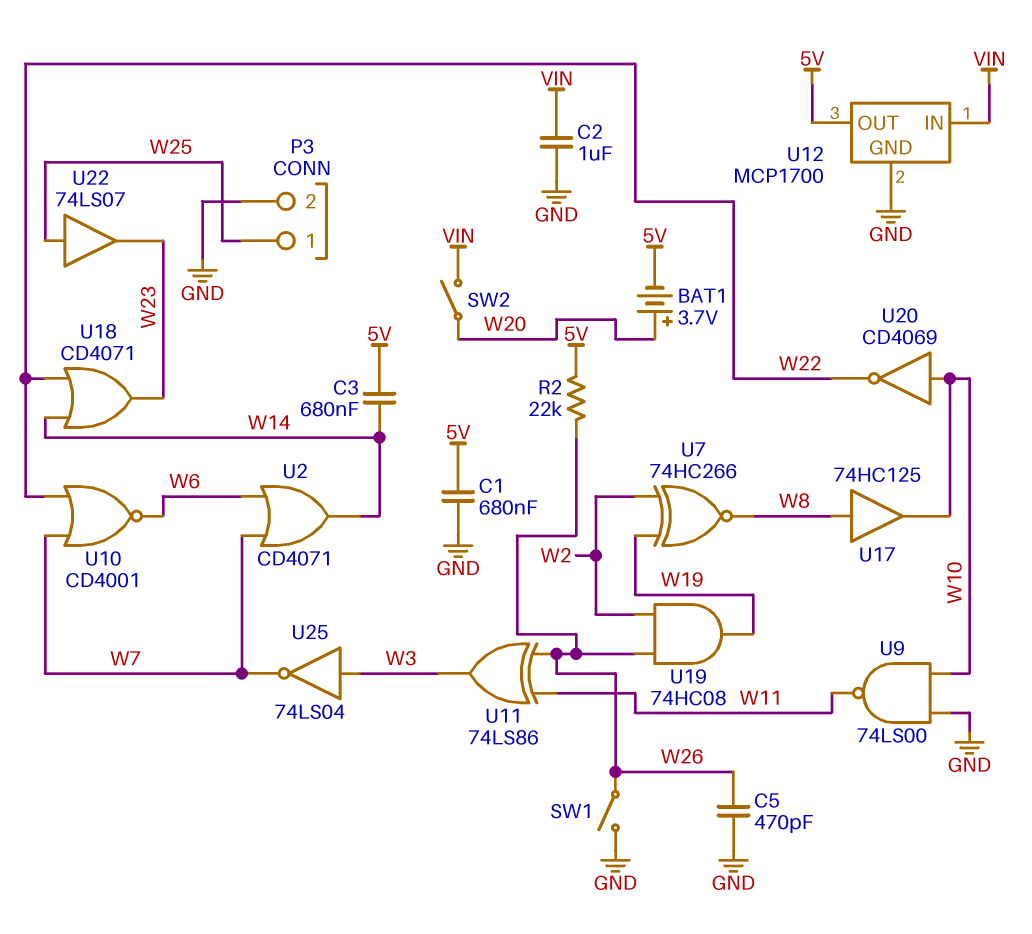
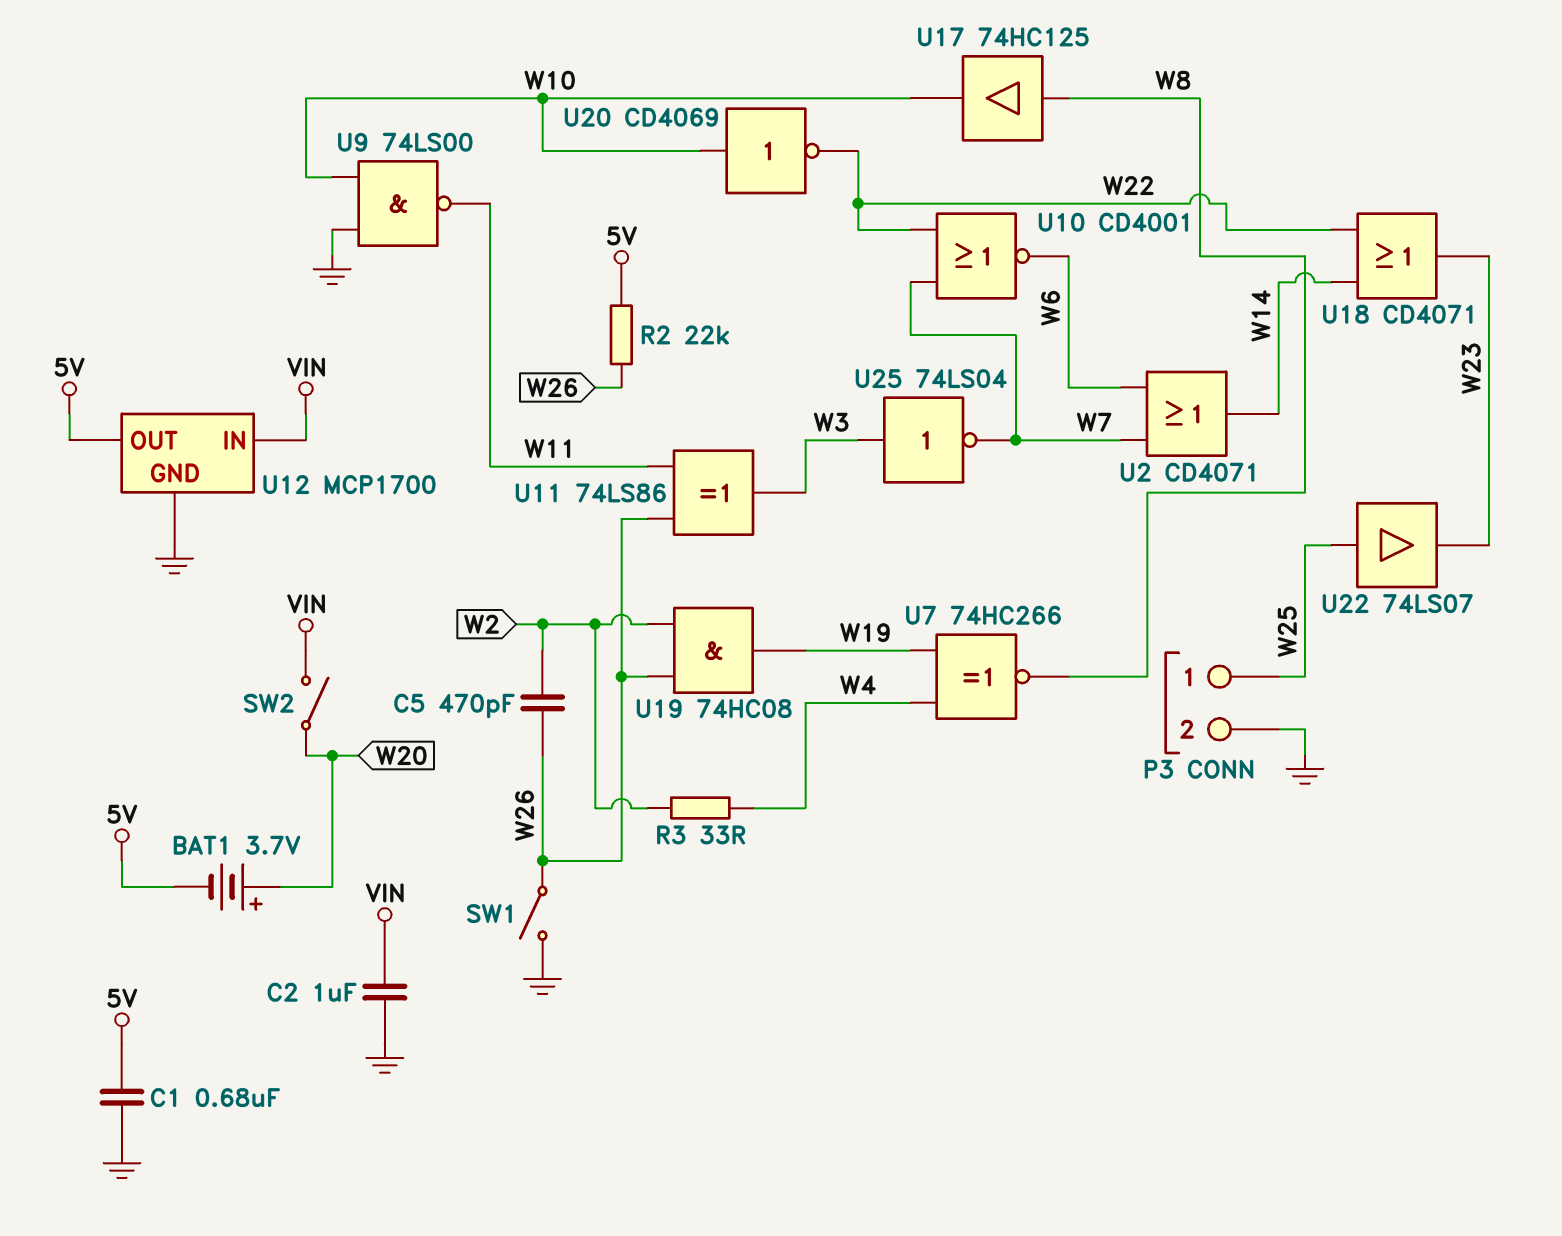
C3: 680nF (5V, W14) -> none
C5: 470pF (GND, W26) -> 470pF (W2, W26)
R3: none -> 33 (W2, W4)
U7: XNOR 74HC266 (in W2, in W19, out W8) -> XNOR 74HC266 (in W4, in W19, out W8)

